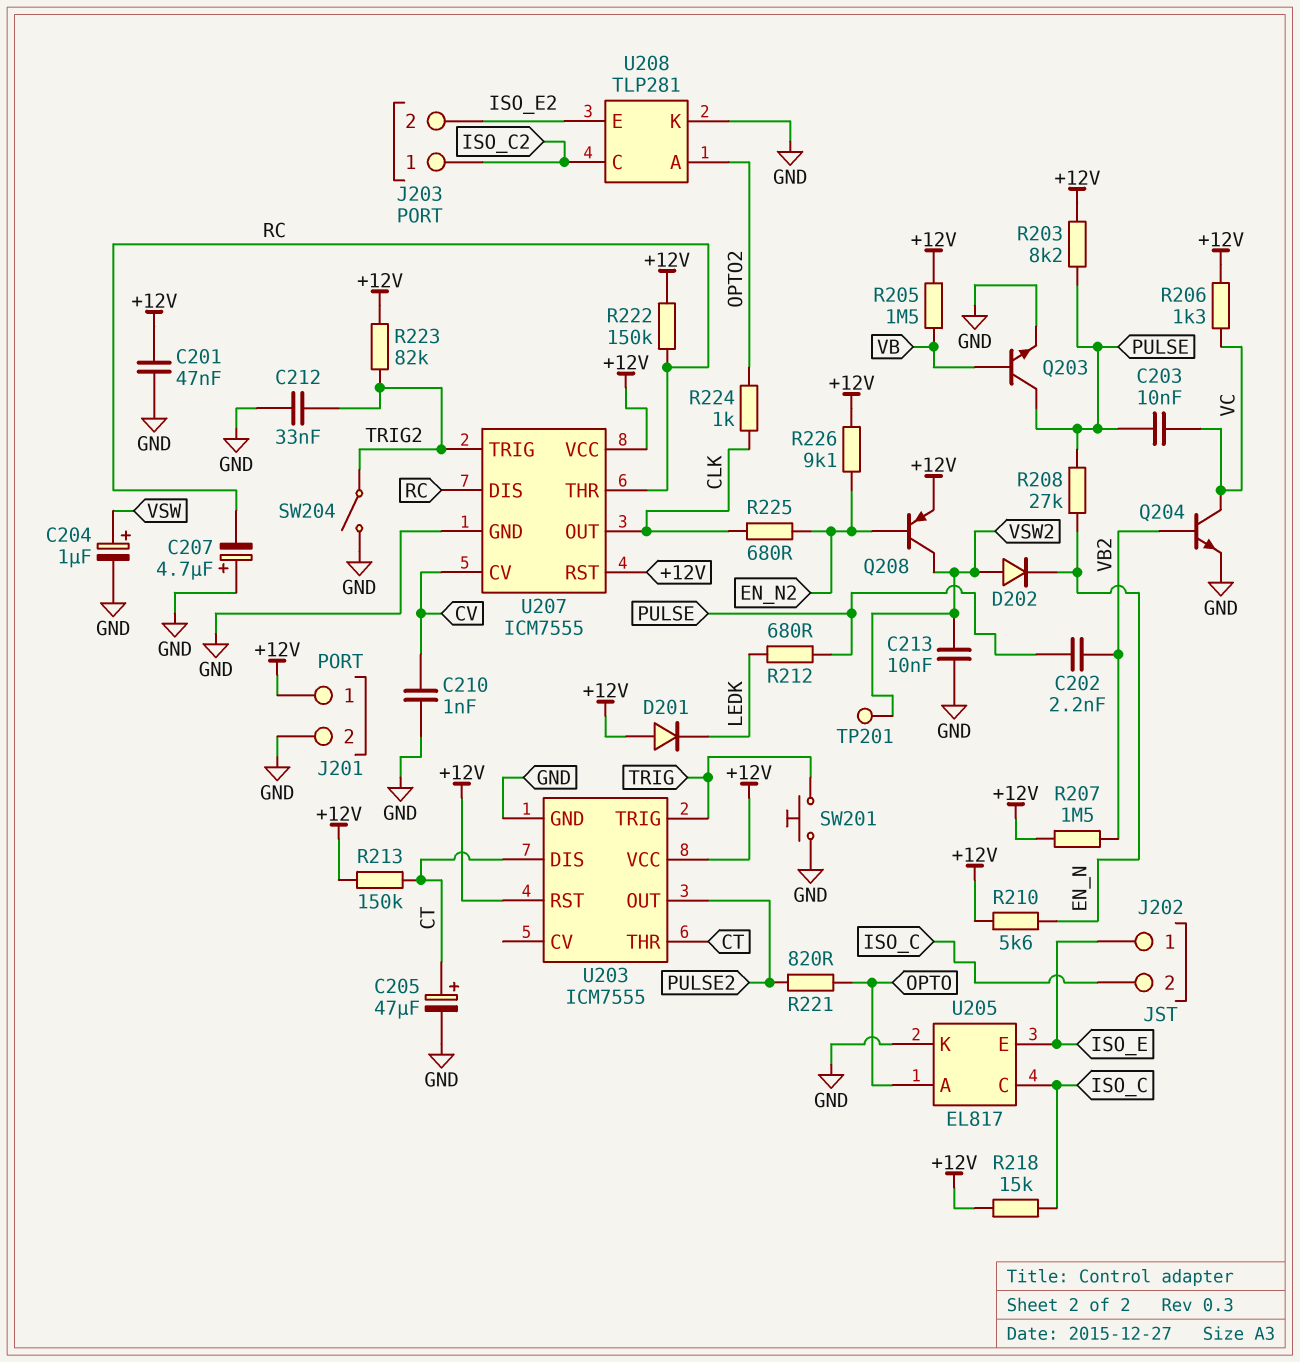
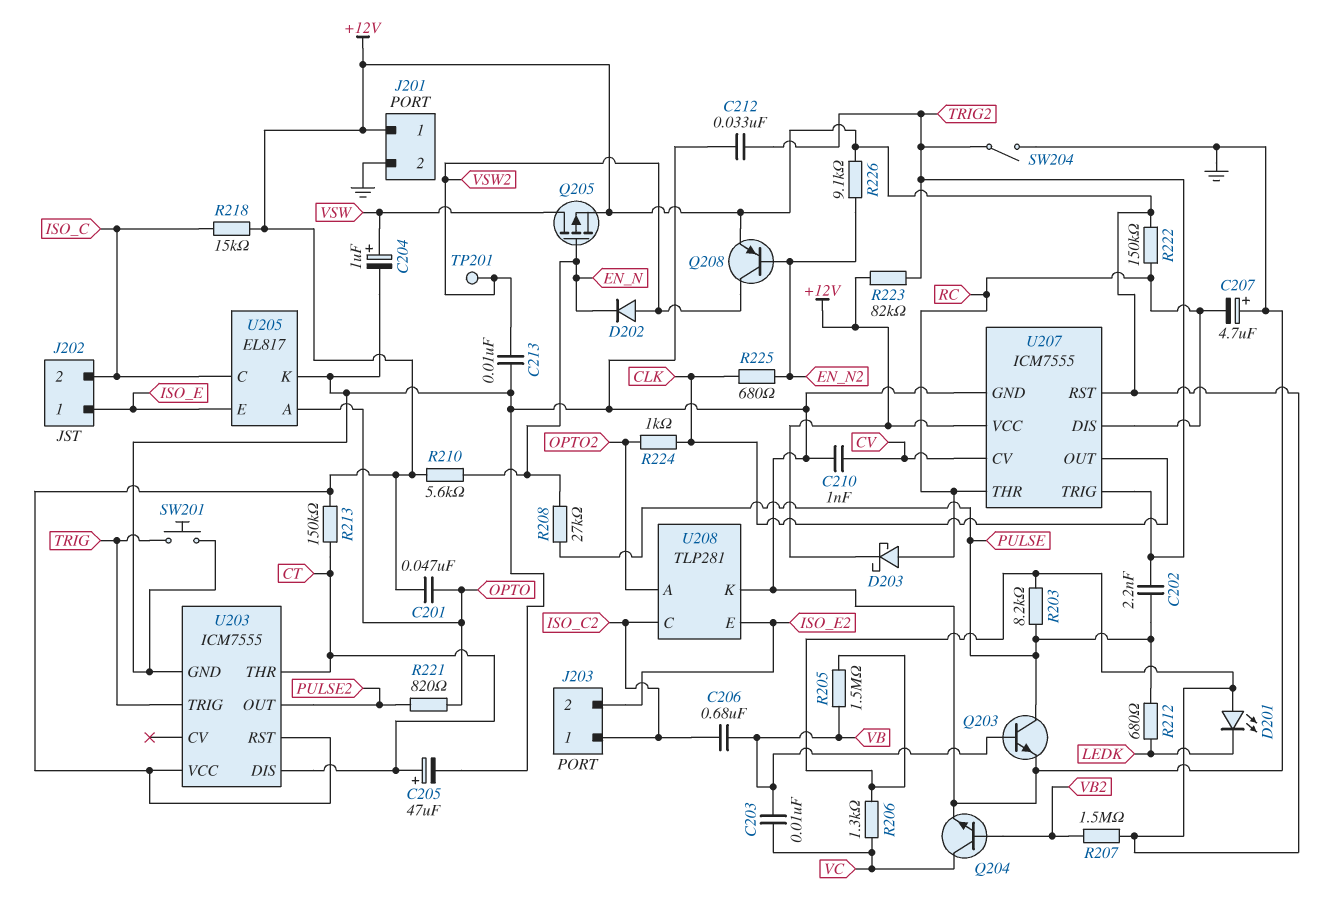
C201: 47nF (+12V, GND) -> 47nF (+12V, OPTO)
C202: 2.2nF (PULSE, VB2) -> 2.2nF (PULSE, TRIG2)
C203: 10nF (PULSE, VC) -> 10nF (VB, VC)
C206: none -> 680nF (ISO_C2, VB)
D201: diode (A +12V, K LEDK) -> LED (A +12V, K LEDK)
D203: none -> schottky (A RC, K +12V)
Q205: none -> PMOS (G EN_N, D VSW, S +12V)

